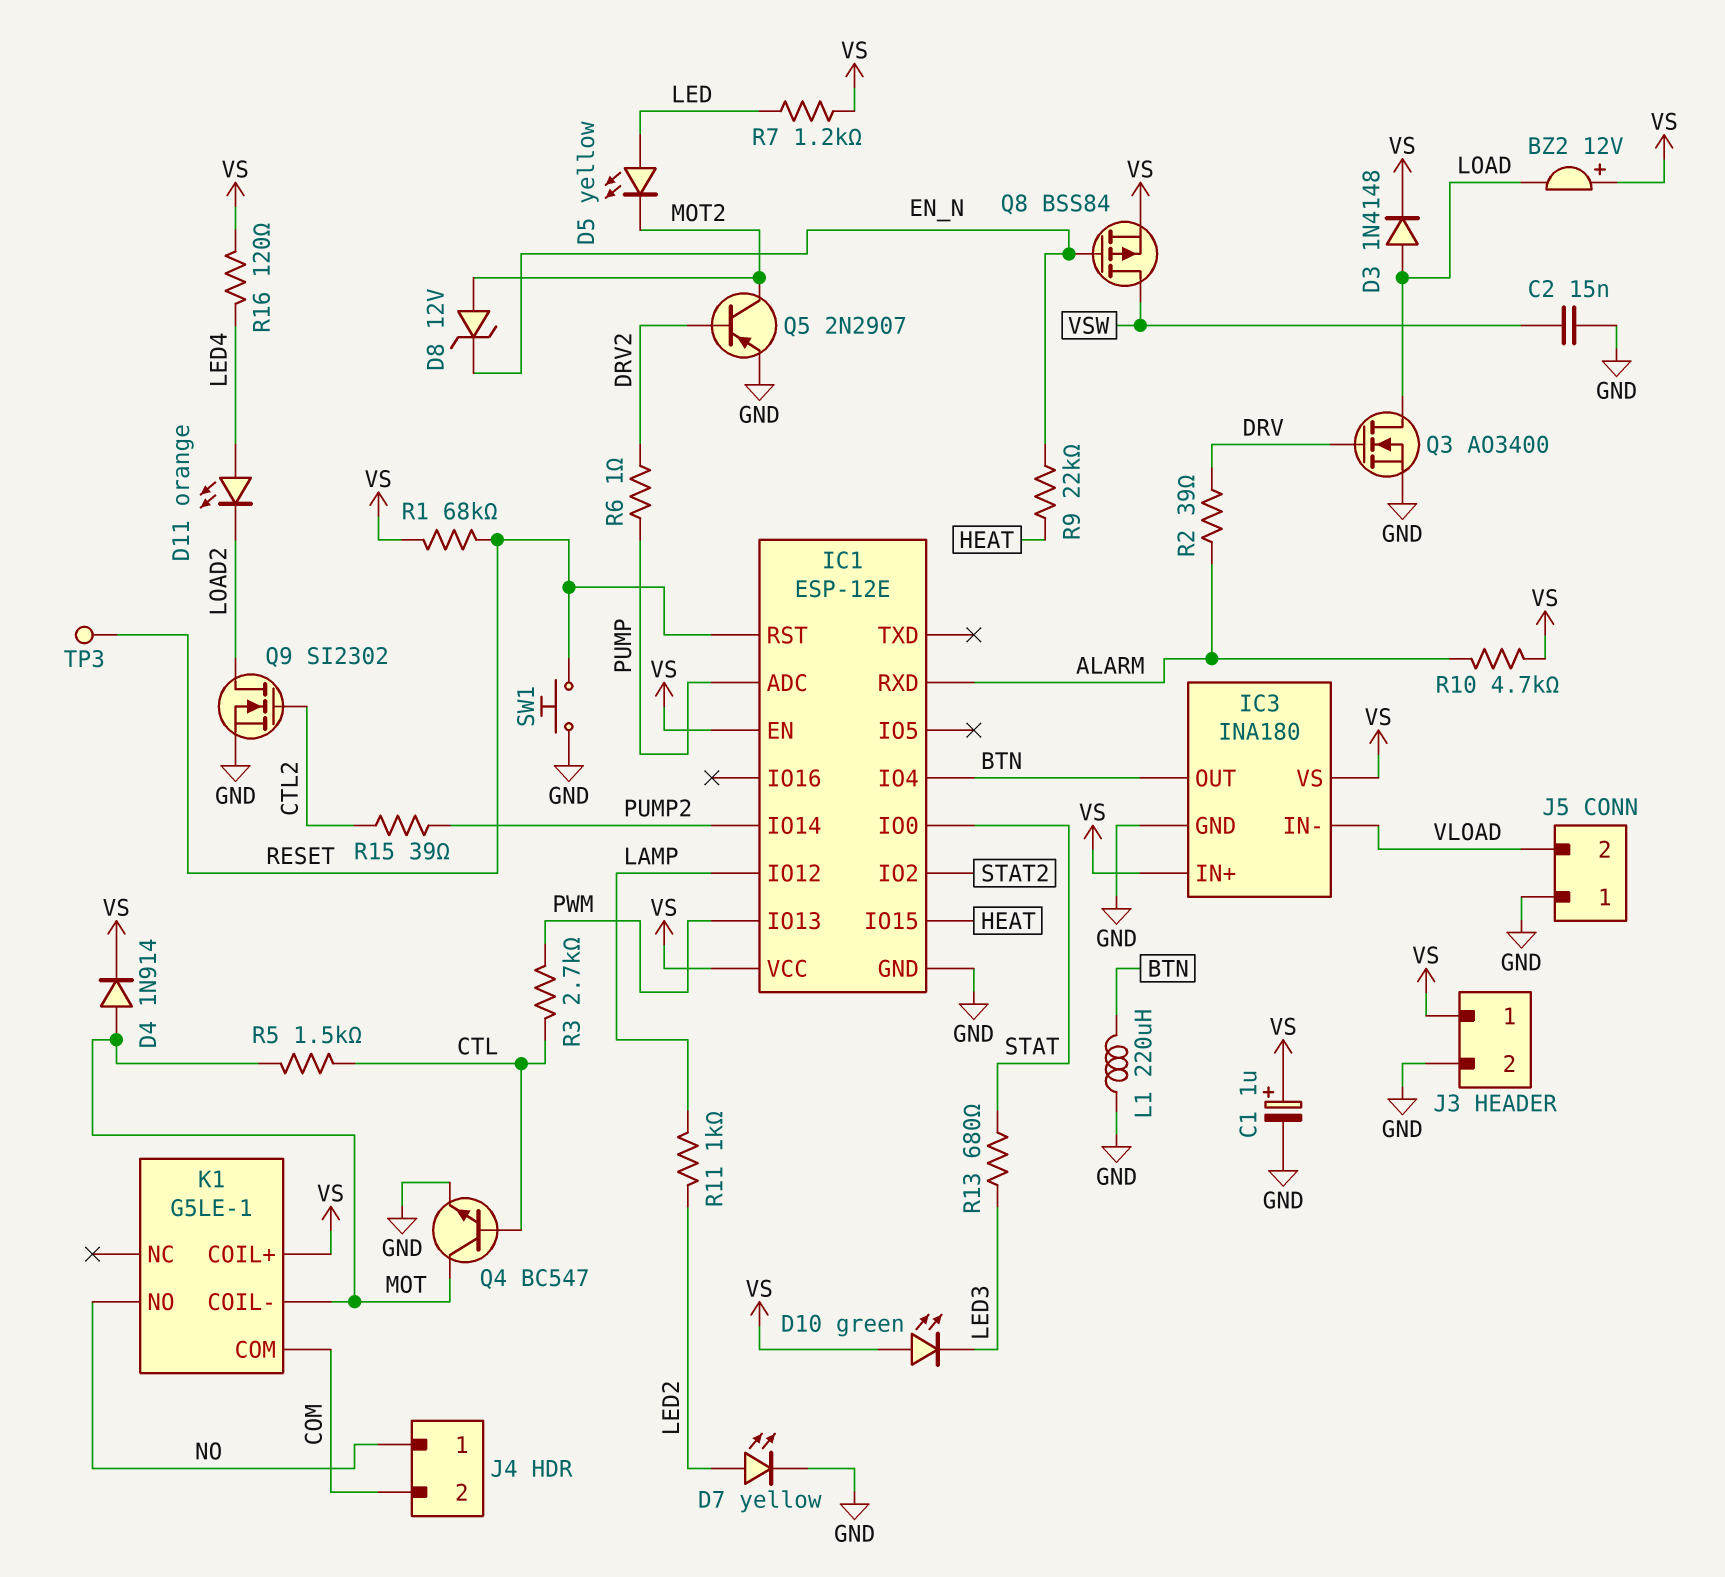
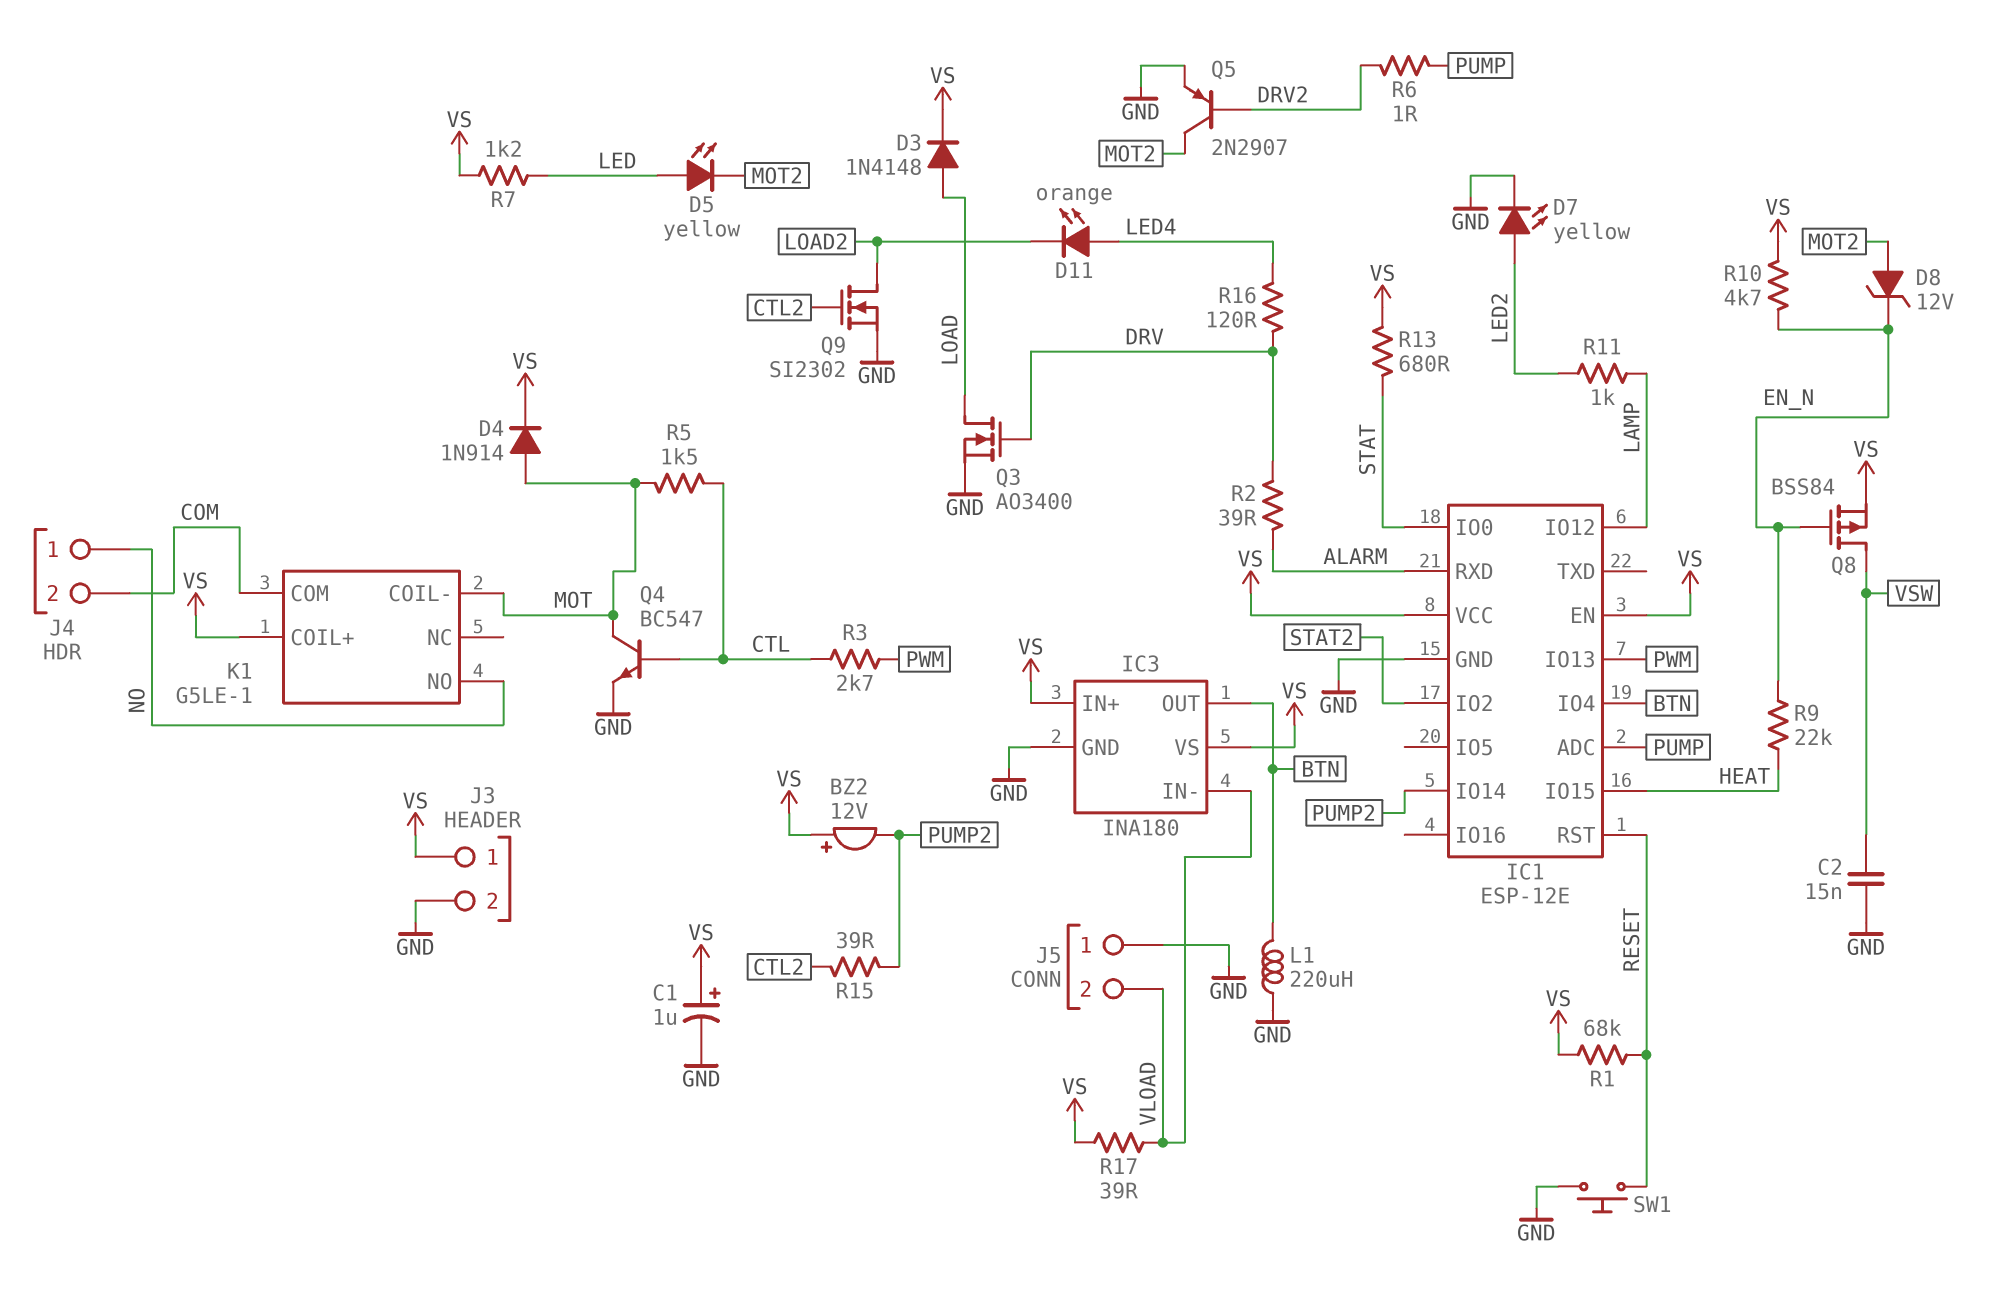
BZ2: buzzer 12V (plus VS, minus LOAD) -> buzzer 12V (plus VS, minus PUMP2)
D10: LED green (A VS, K LED3) -> none
R10: 4.7k (ALARM, VS) -> 4.7k (EN_N, VS)
R13: 680 (LED3, STAT) -> 680 (STAT, VS)
R16: 120 (LED4, VS) -> 120 (DRV, LED4)
R17: none -> 39 (VLOAD, VS)
TP3: test point (RESET) -> none

